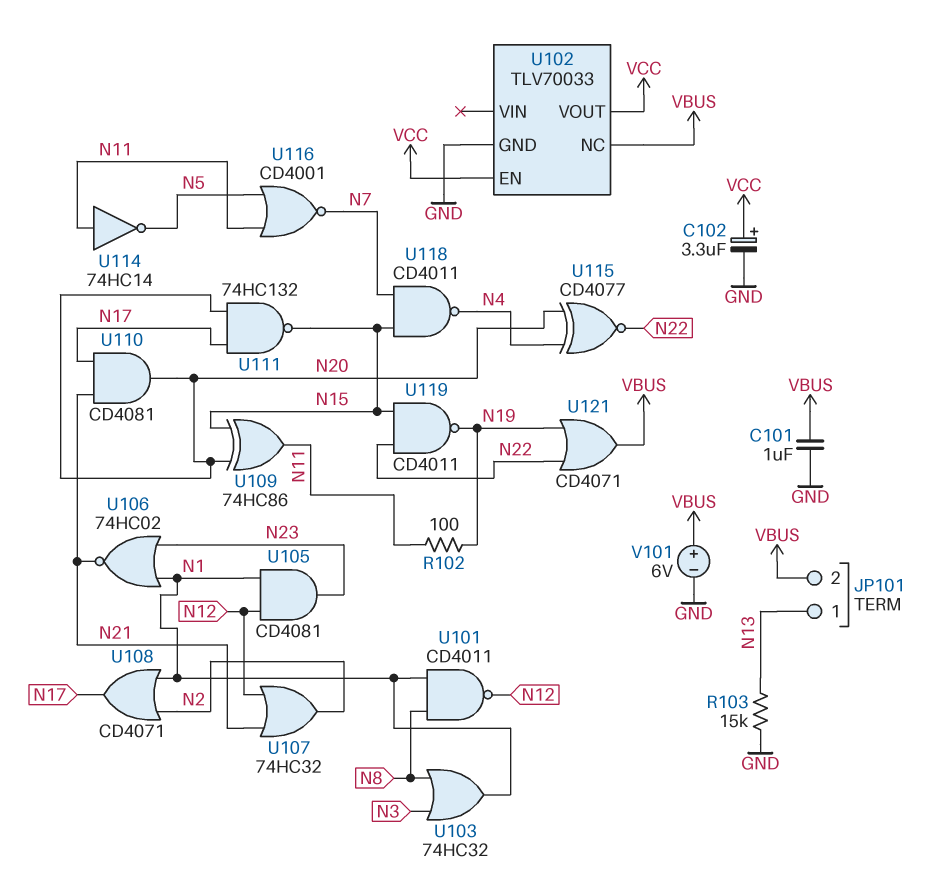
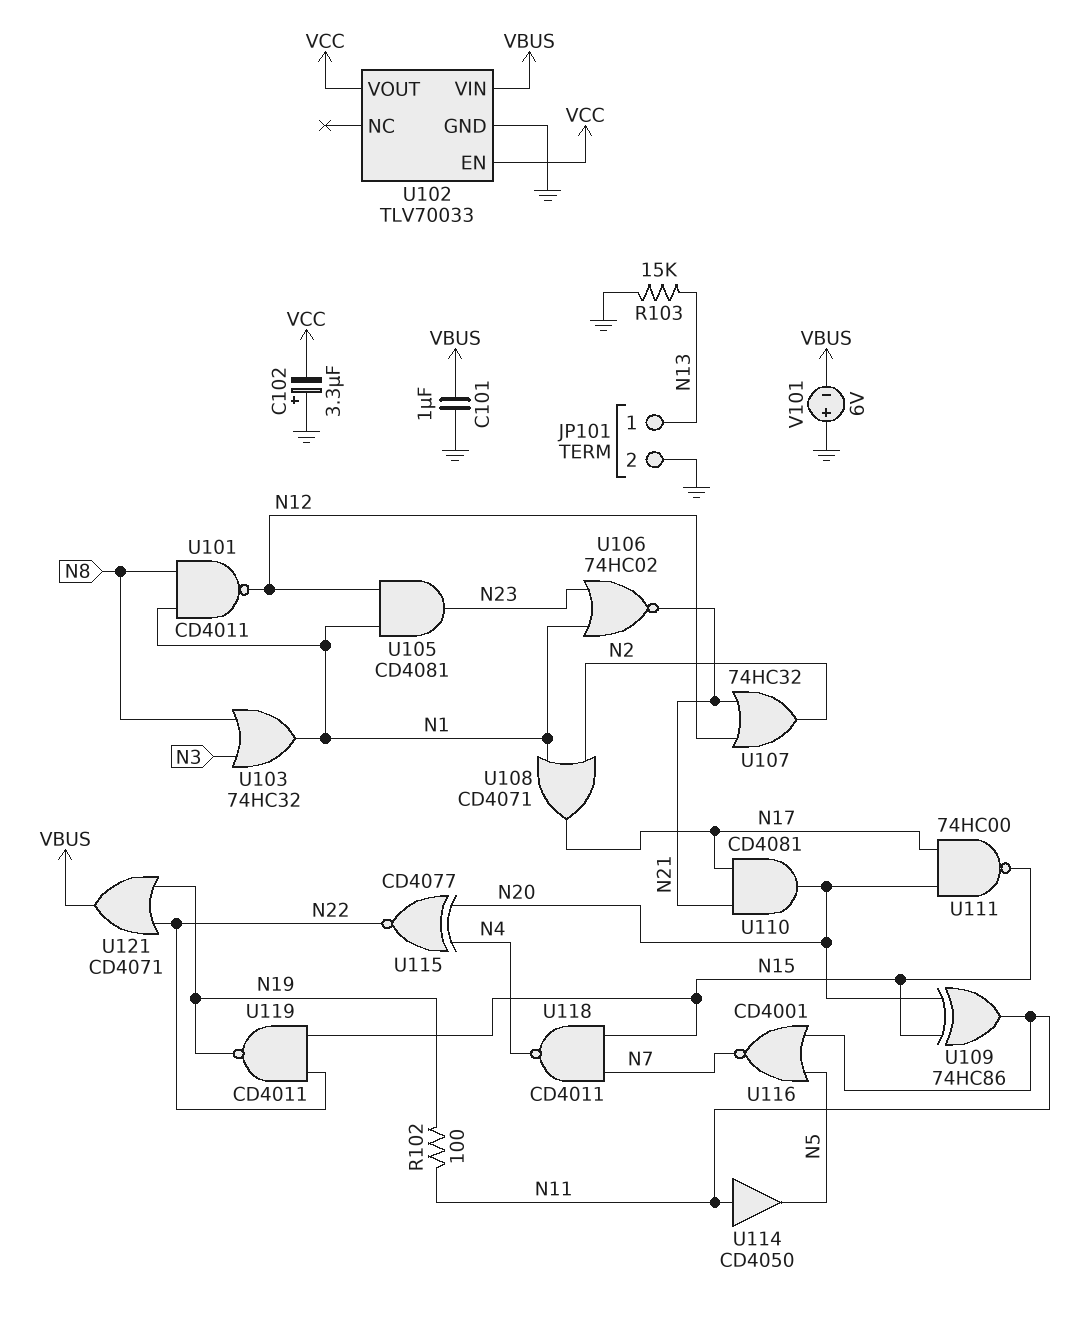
C102: 3.3uF (plus VCC, minus GND) -> 3.3uF (plus GND, minus VCC)
JP101 pin 2: VBUS -> GND
U102 pin NC: VBUS -> none
U102 pin VIN: none -> VBUS
U111: NAND 74HC132 (in N17, in N20, out N15) -> NAND 74HC00 (in N17, in N20, out N15)
U114: NOT 74HC14 (in N11, out N5) -> buffer CD4050 (in N11, out N5)
V101: 6V (plus VBUS, minus GND) -> 6V (plus GND, minus VBUS)

